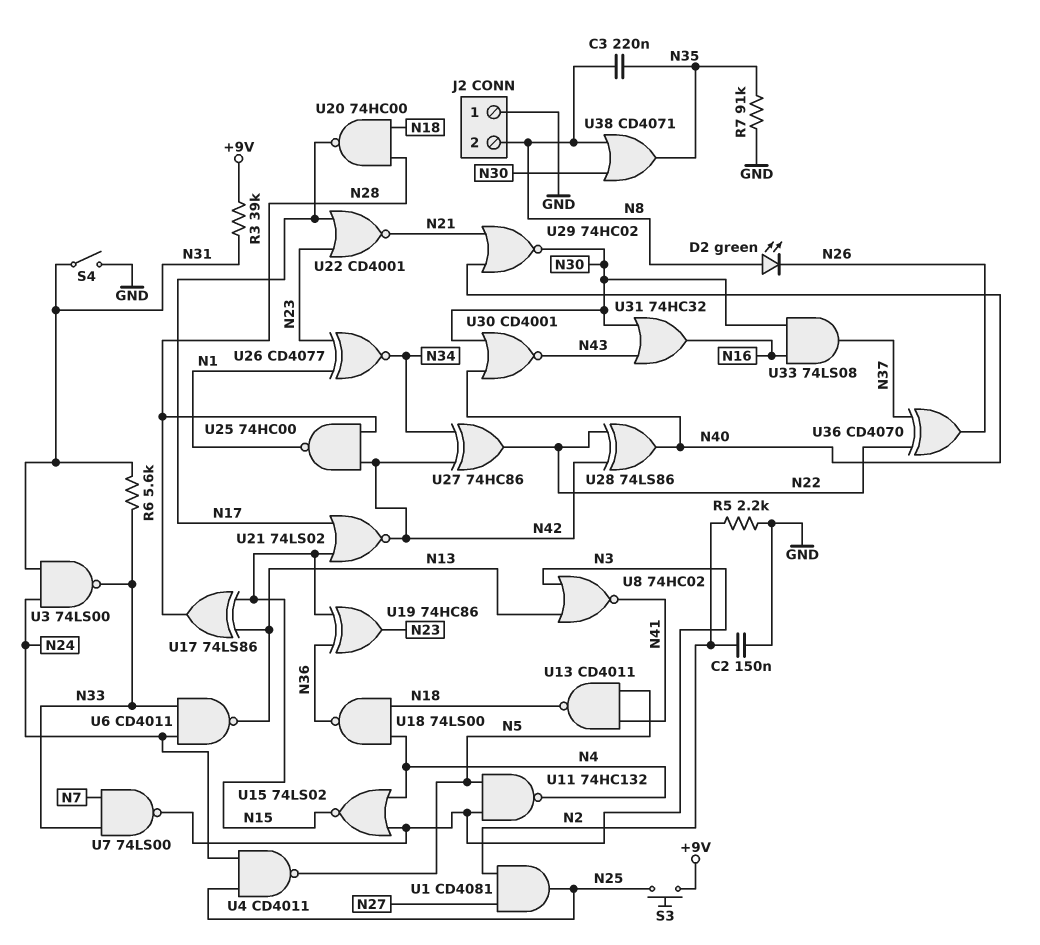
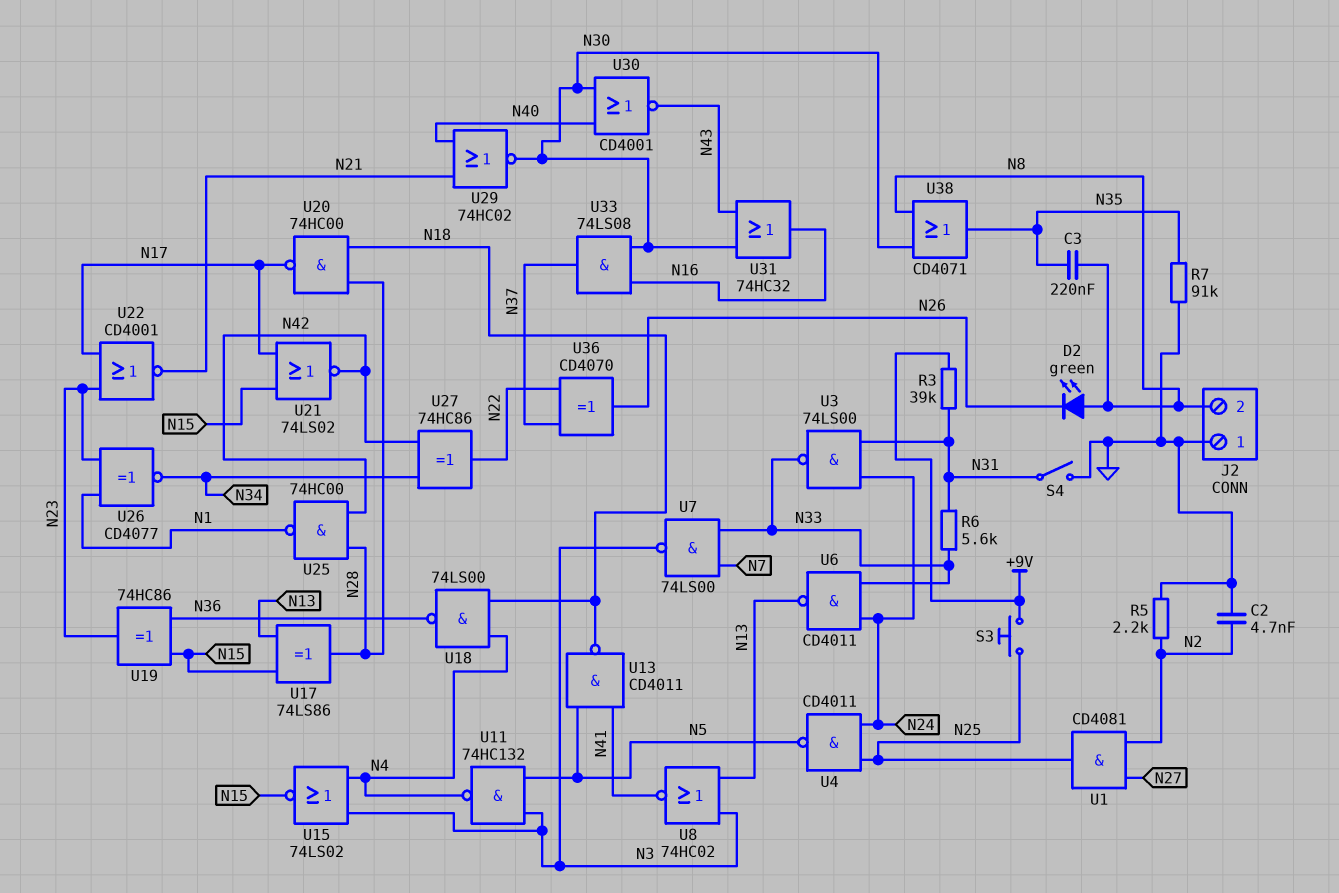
C2: 150nF (GND, N2) -> 4.7nF (GND, N2)
U28: XOR 74LS86 (in N22, in N42, out N40) -> none

